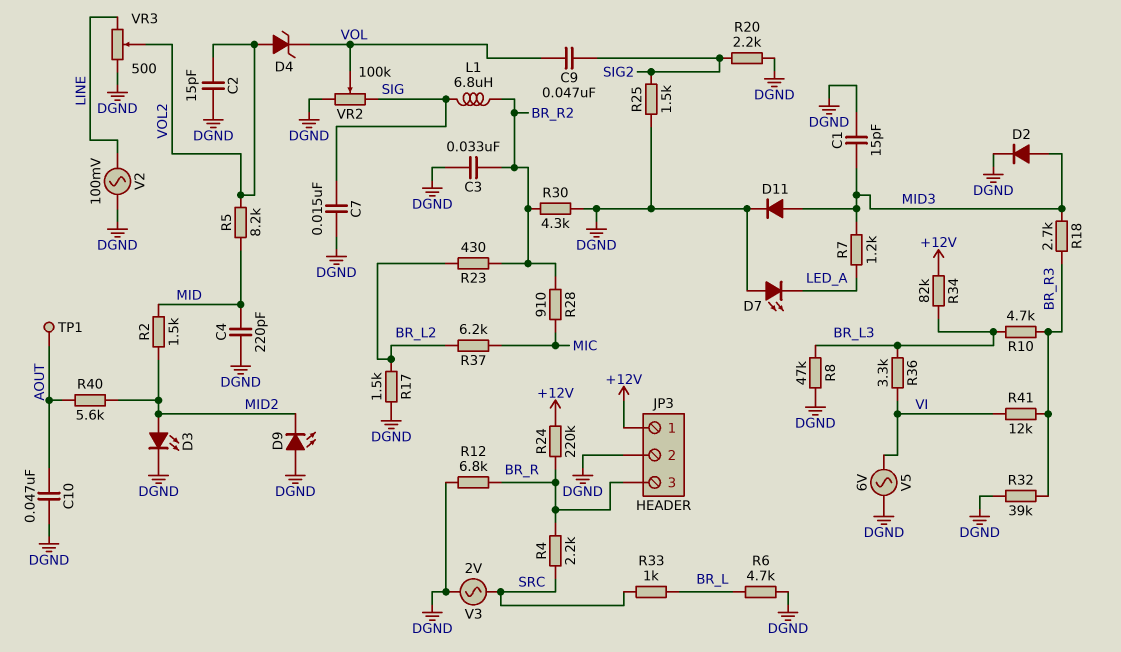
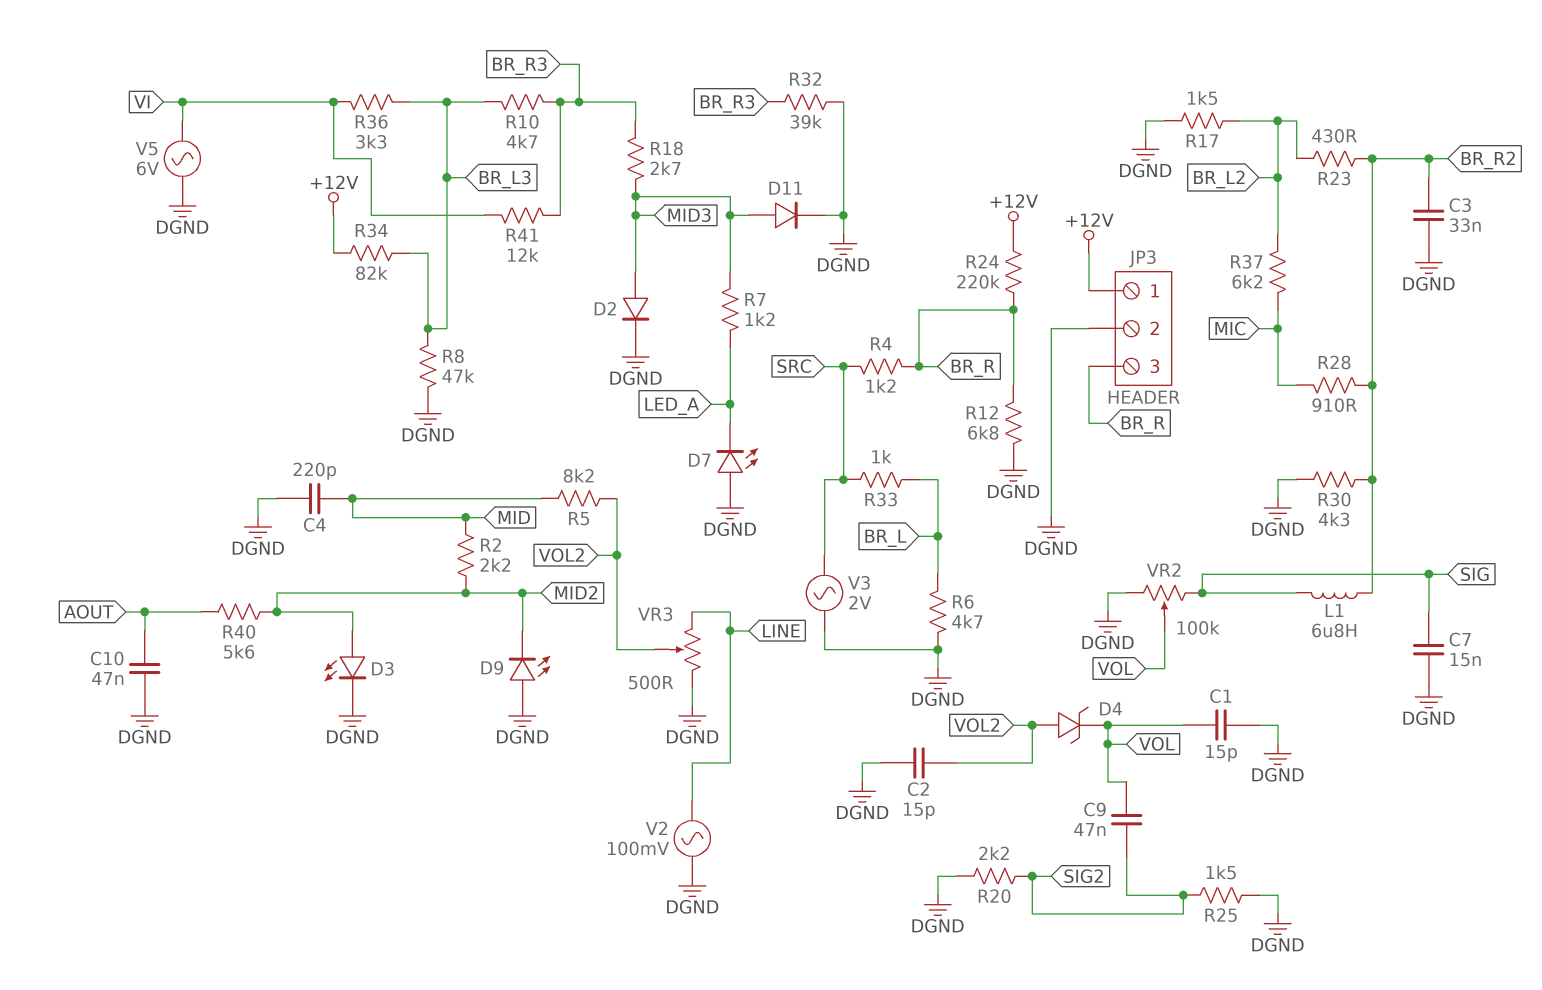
C1: 15pF (DGND, MID3) -> 15pF (DGND, VOL)
R2: 1.5k (MID, MID2) -> 2.2k (MID, MID2)
R4: 2.2k (BR_R, SRC) -> 1.2k (BR_R, SRC)
TP1: test point (AOUT) -> none

